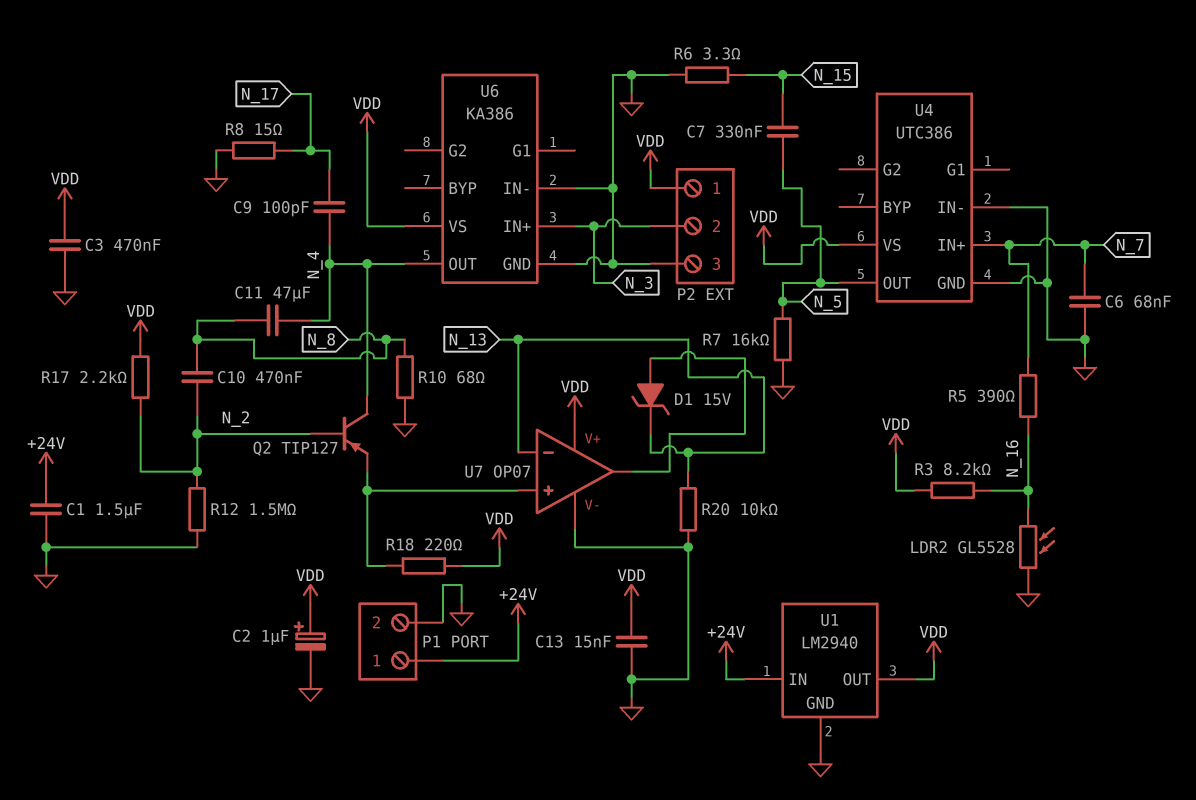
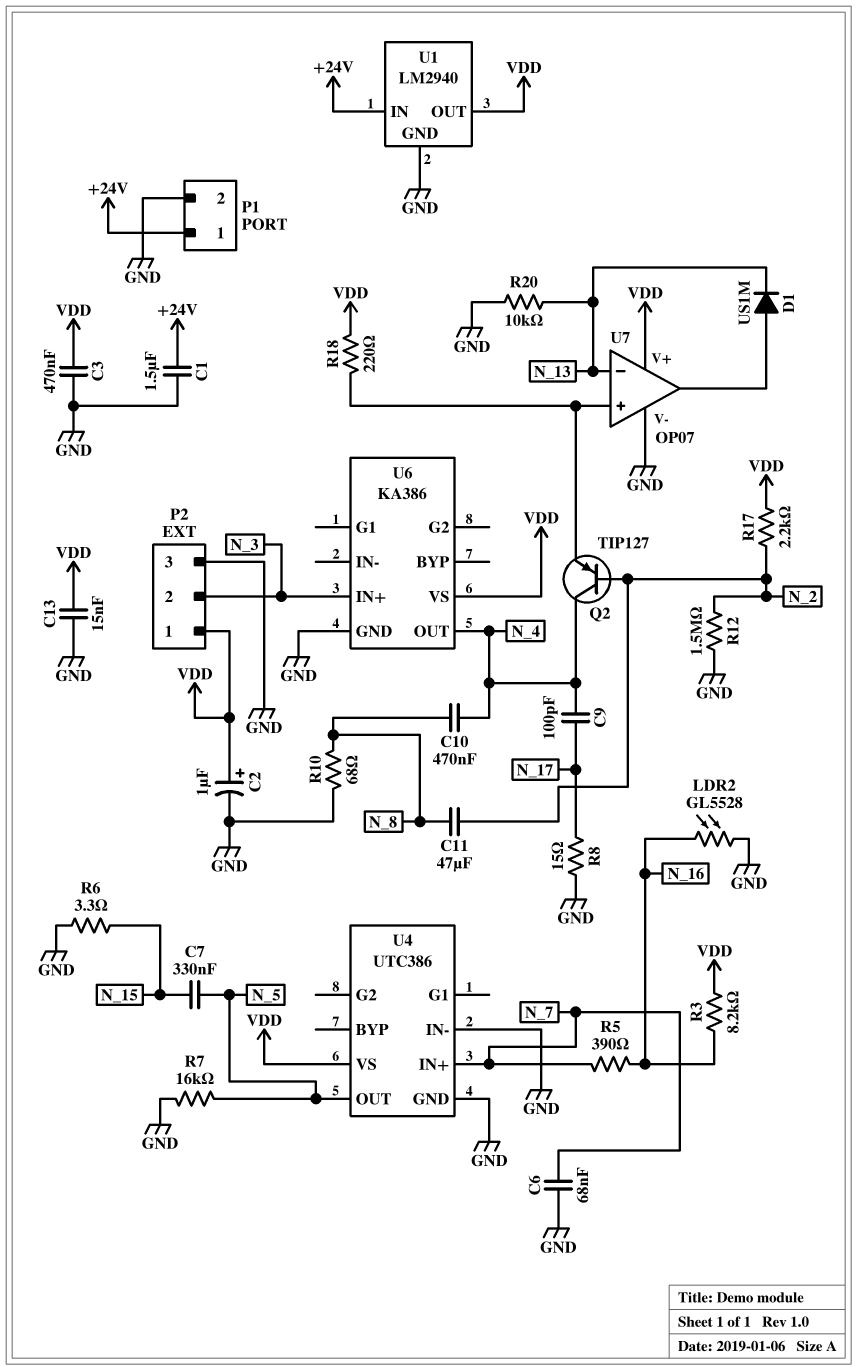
C10: 470nF (N_2, N_8) -> 470nF (N_4, N_8)
C11: 47uF (N_4, N_8) -> 47uF (N_2, N_8)
D1: zener 15V (A U7/out, K N_13) -> diode US1M (A U7/out, K N_13)
U6 pin IN-: GND -> none

